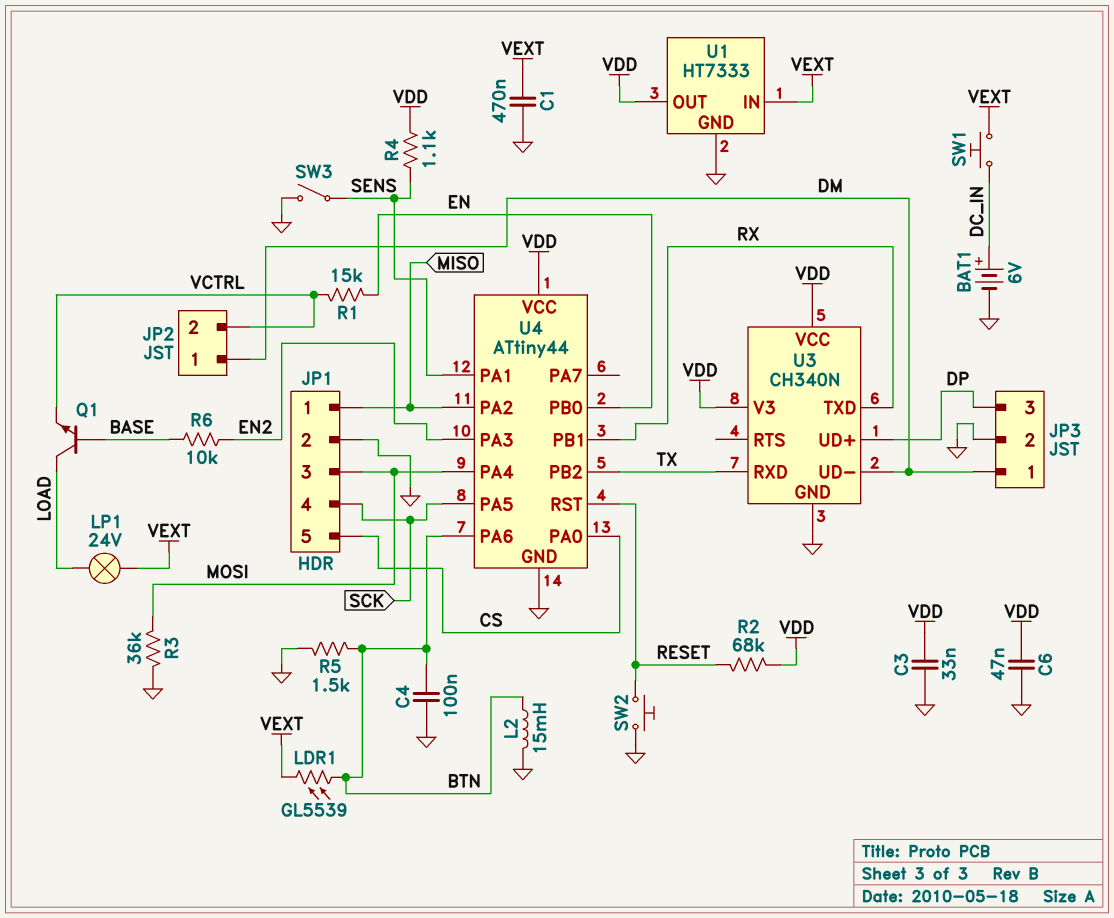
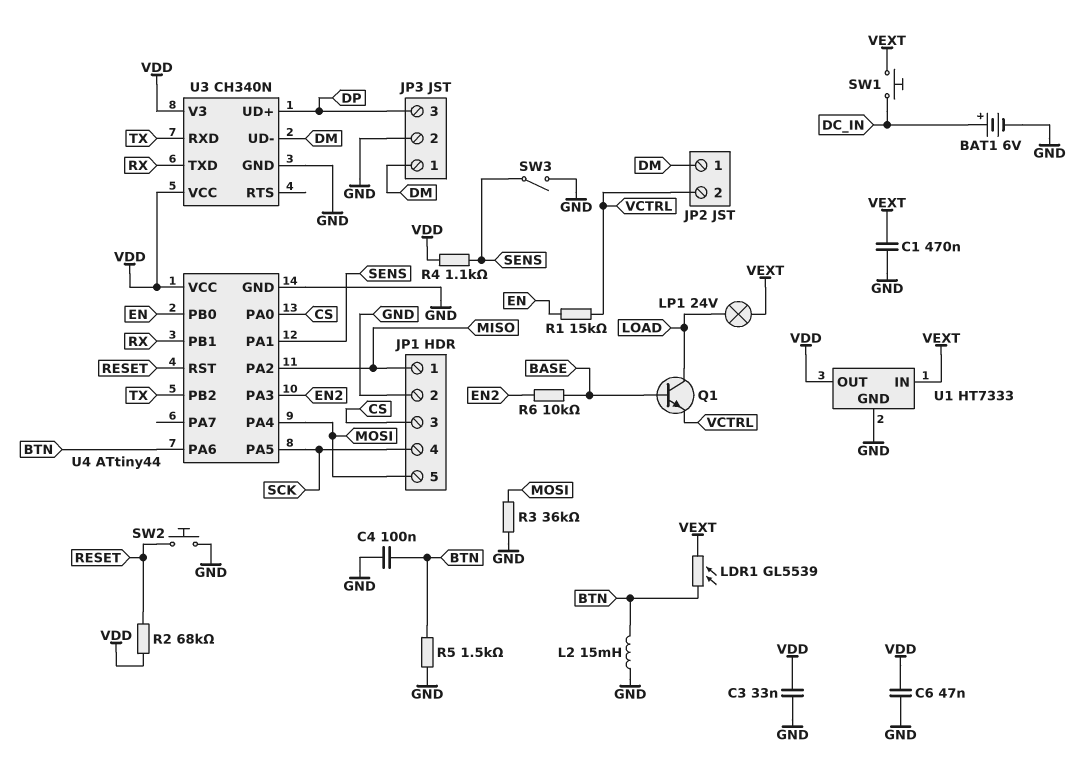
JP1 pin 3: MOSI -> CS
JP1 pin 5: CS -> MOSI

